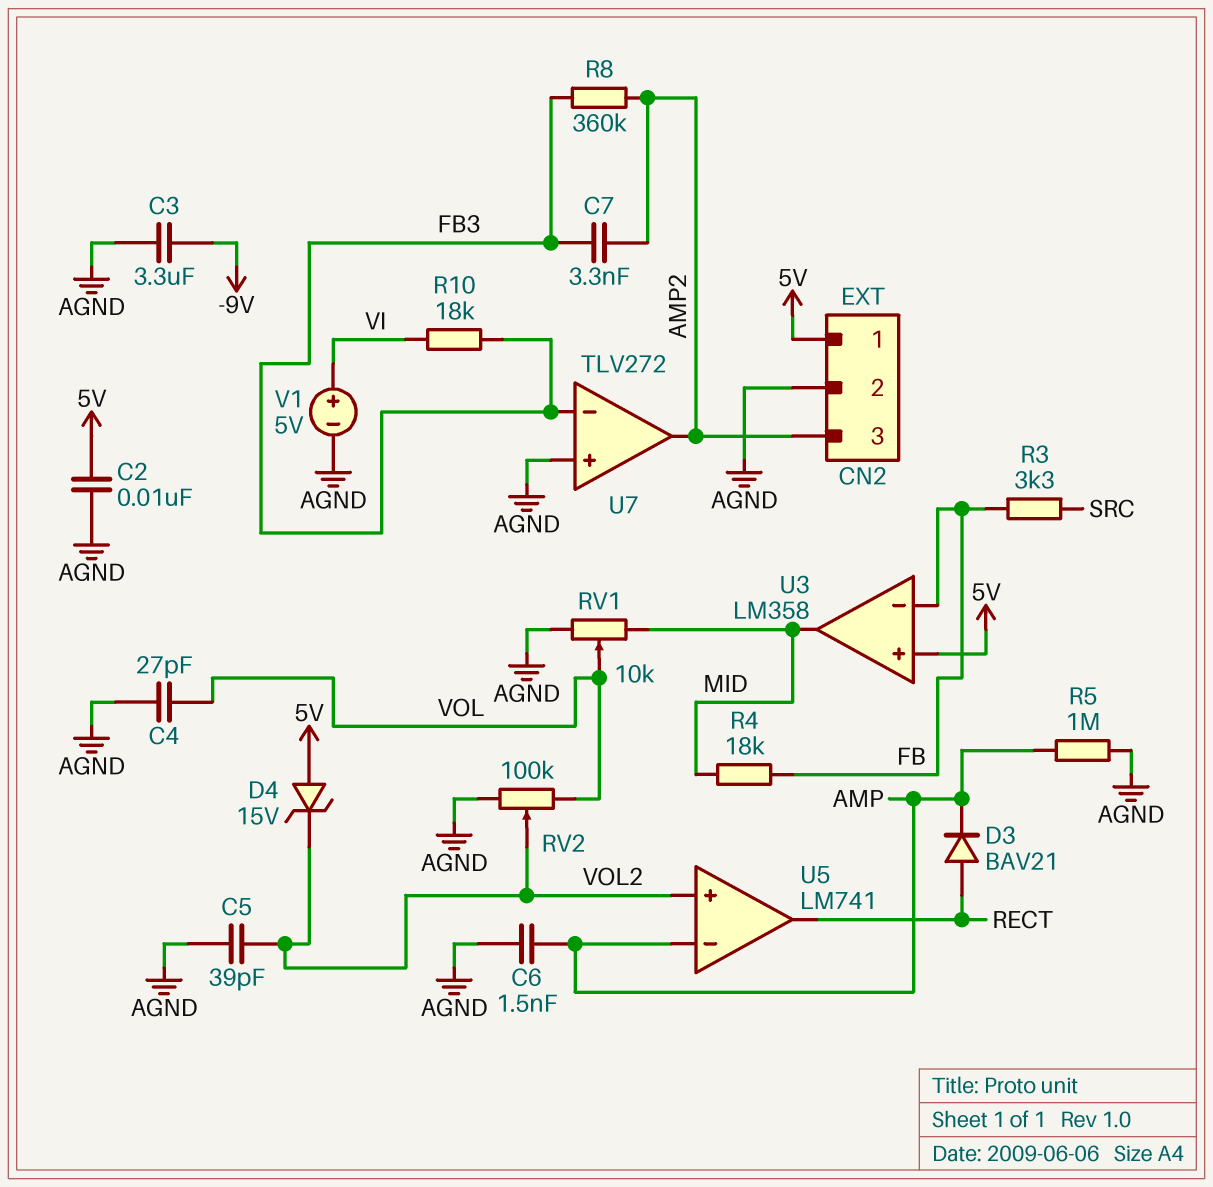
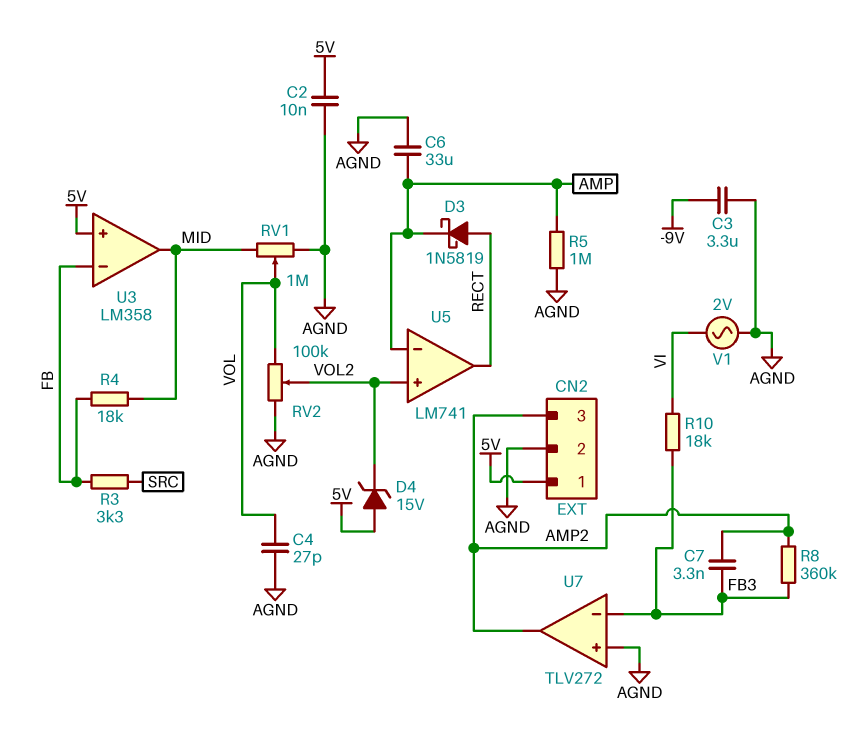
C5: 39pF (AGND, VOL2) -> none
C6: 1.5nF (AGND, AMP) -> 33uF (AGND, AMP)
D3: diode BAV21 (A RECT, K AMP) -> schottky 1N5819 (A RECT, K AMP)
RV1: 10k (AGND, MID, wiper VOL) -> 1M (AGND, MID, wiper VOL)
V1: 5V (plus VI, minus AGND) -> AC 2V (AGND, VI)

